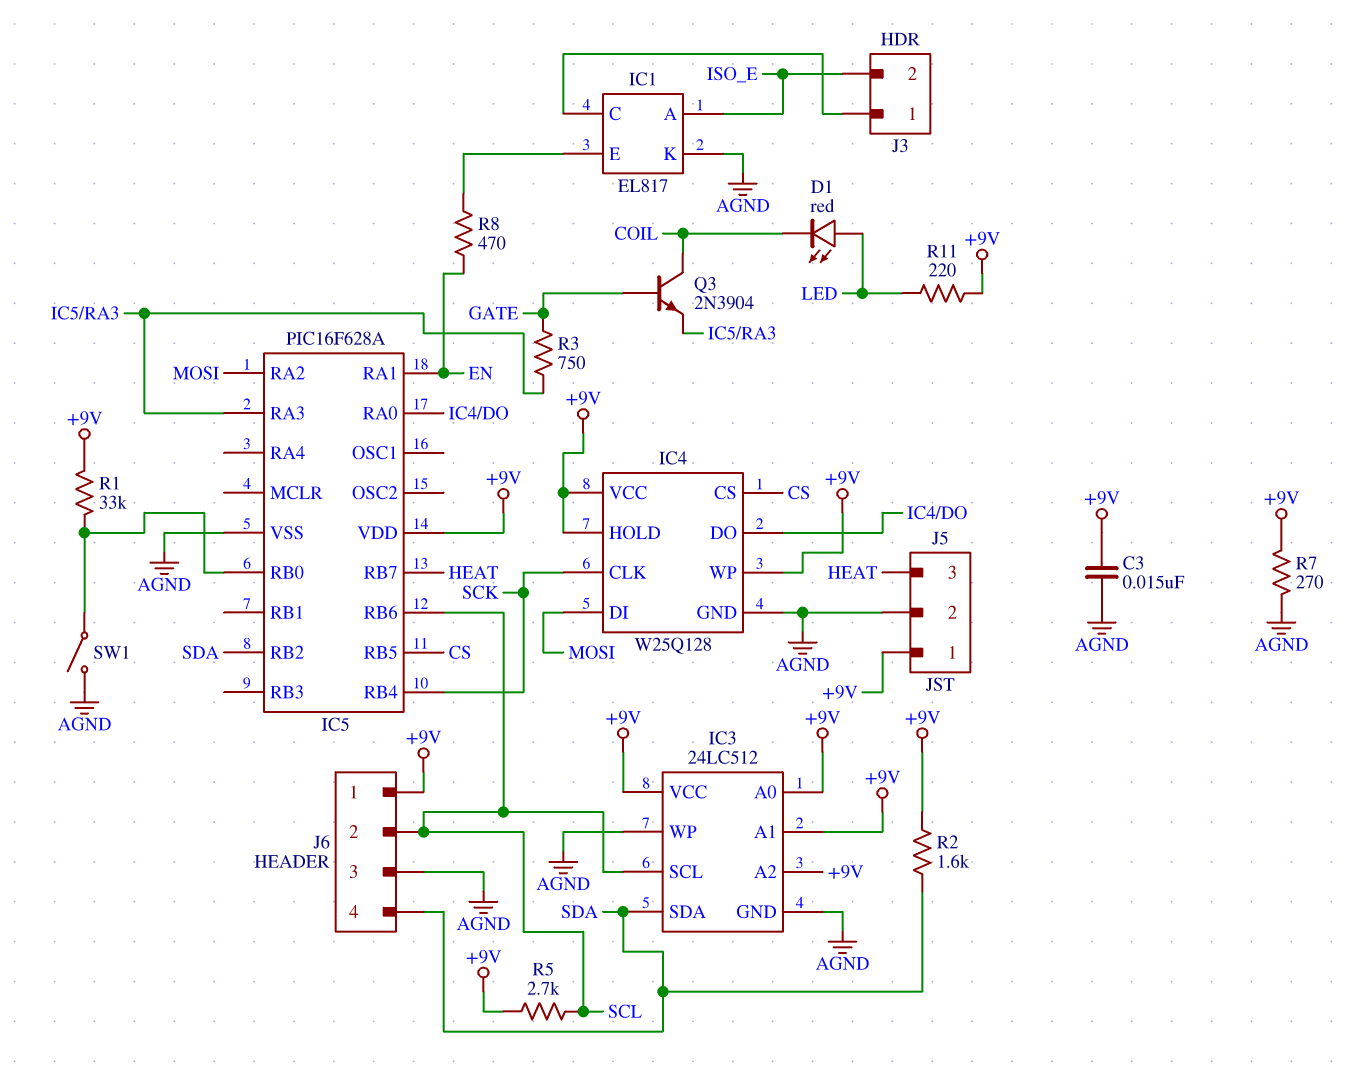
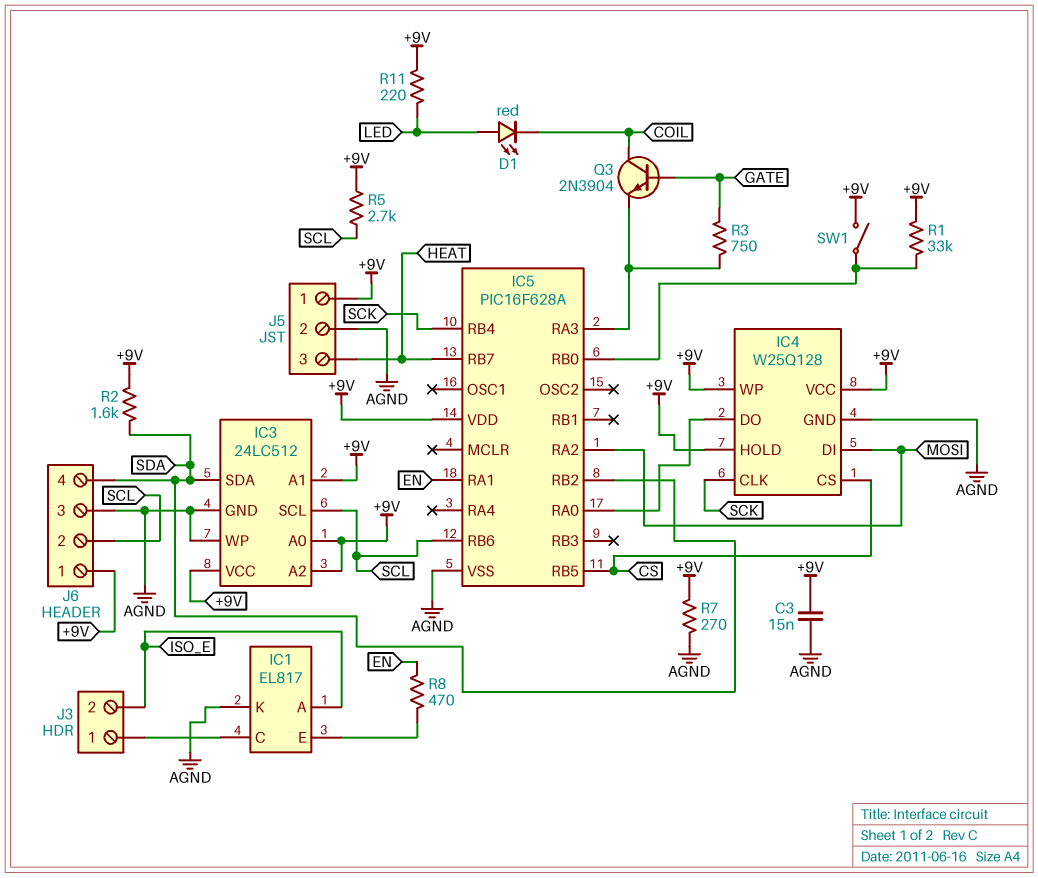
SW1: switch (AGND, IC5/RB0) -> switch (+9V, IC5/RB0)

